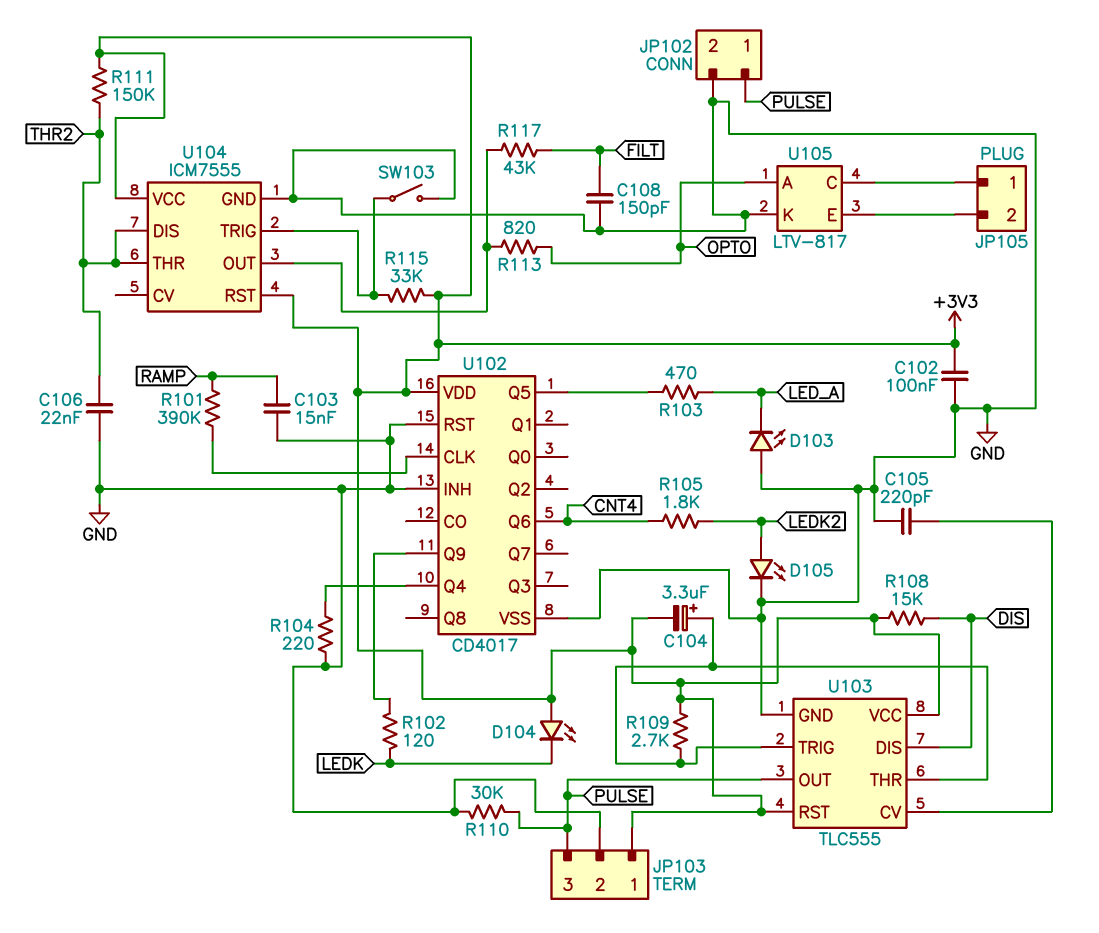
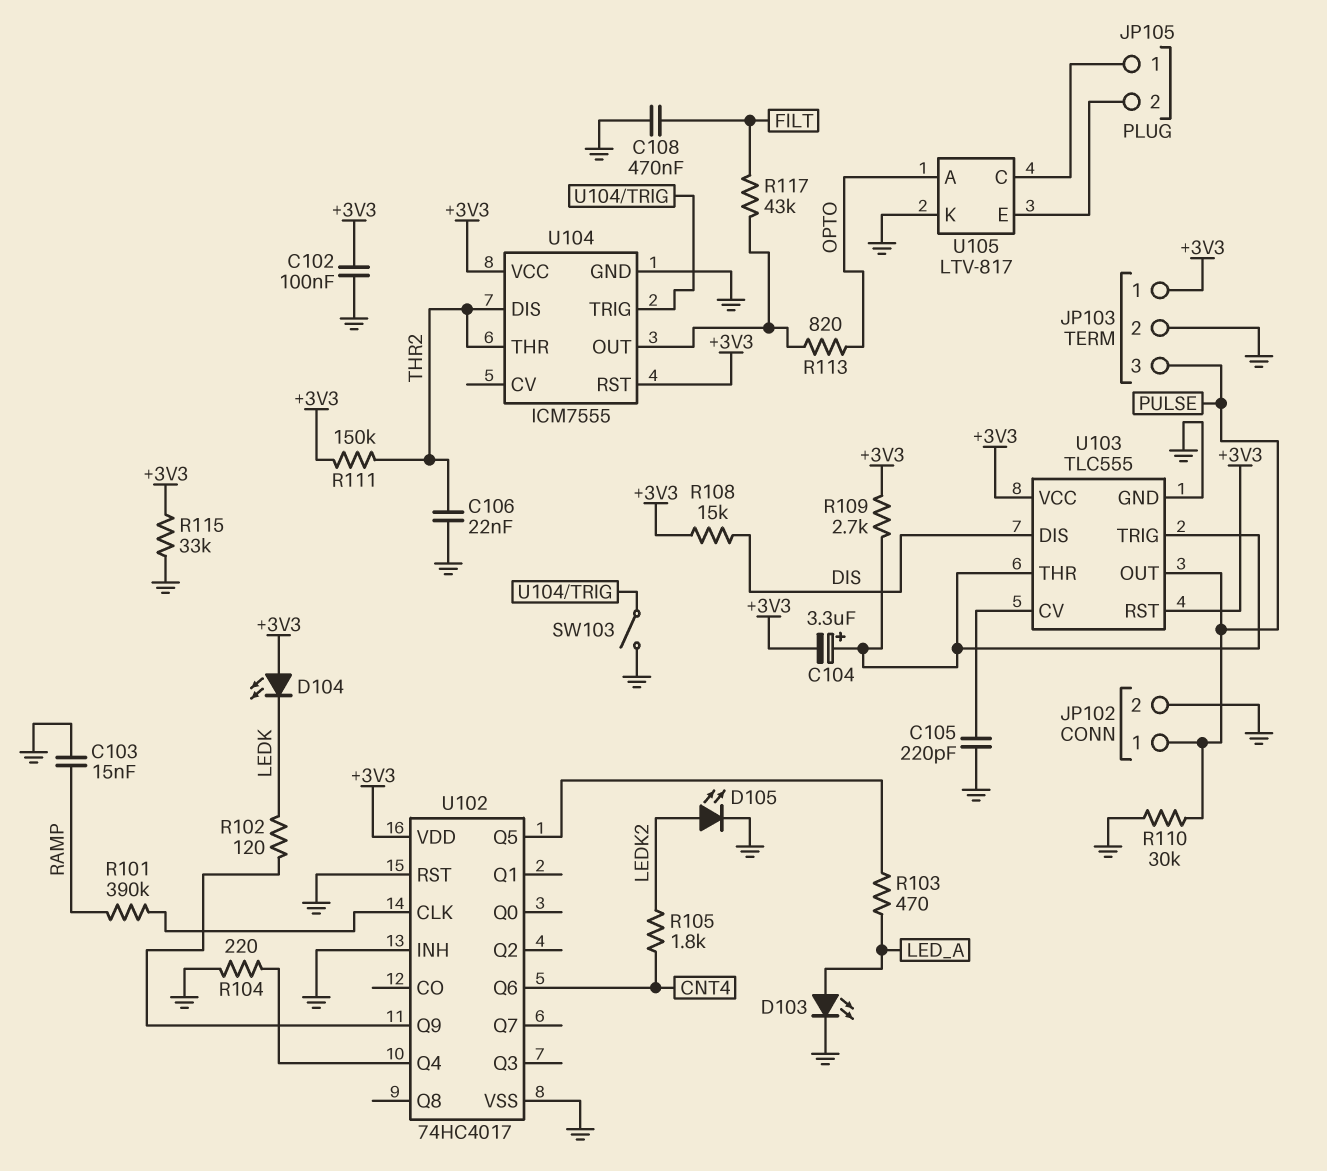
C108: 150pF (FILT, GND) -> 470nF (FILT, GND)
D103: LED (A GND, K LED_A) -> LED (A LED_A, K GND)
R115: 33k (+3V3, U104/TRIG) -> 33k (+3V3, GND)
U102: CD4017 -> 74HC4017

